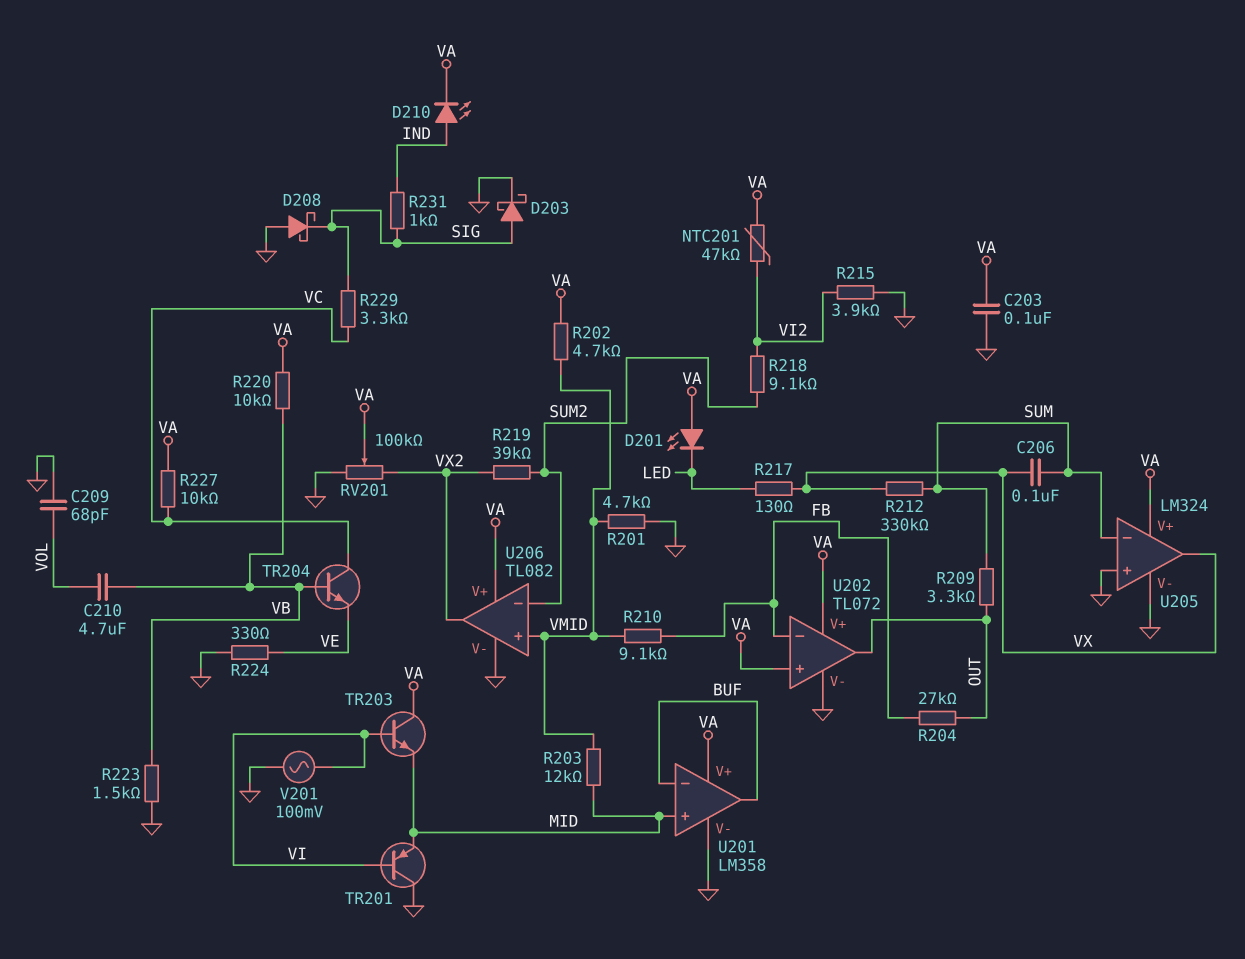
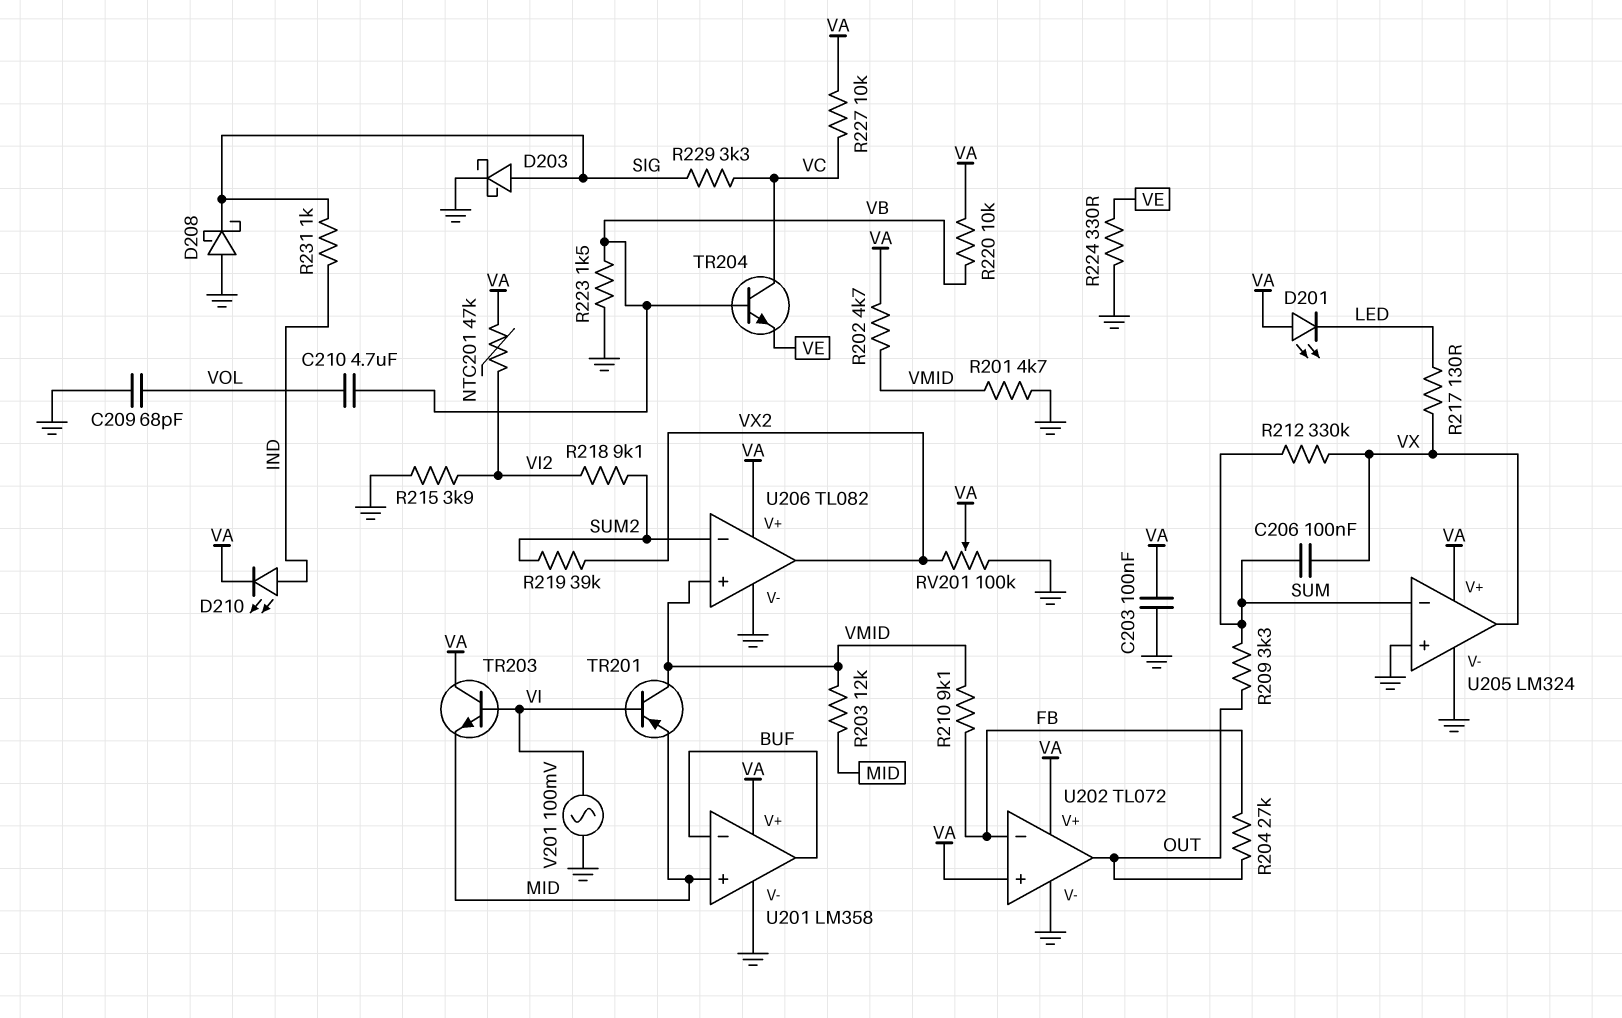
TR201: PNP (B VI, C GND, E MID) -> PNP (B VI, C VMID, E MID)

